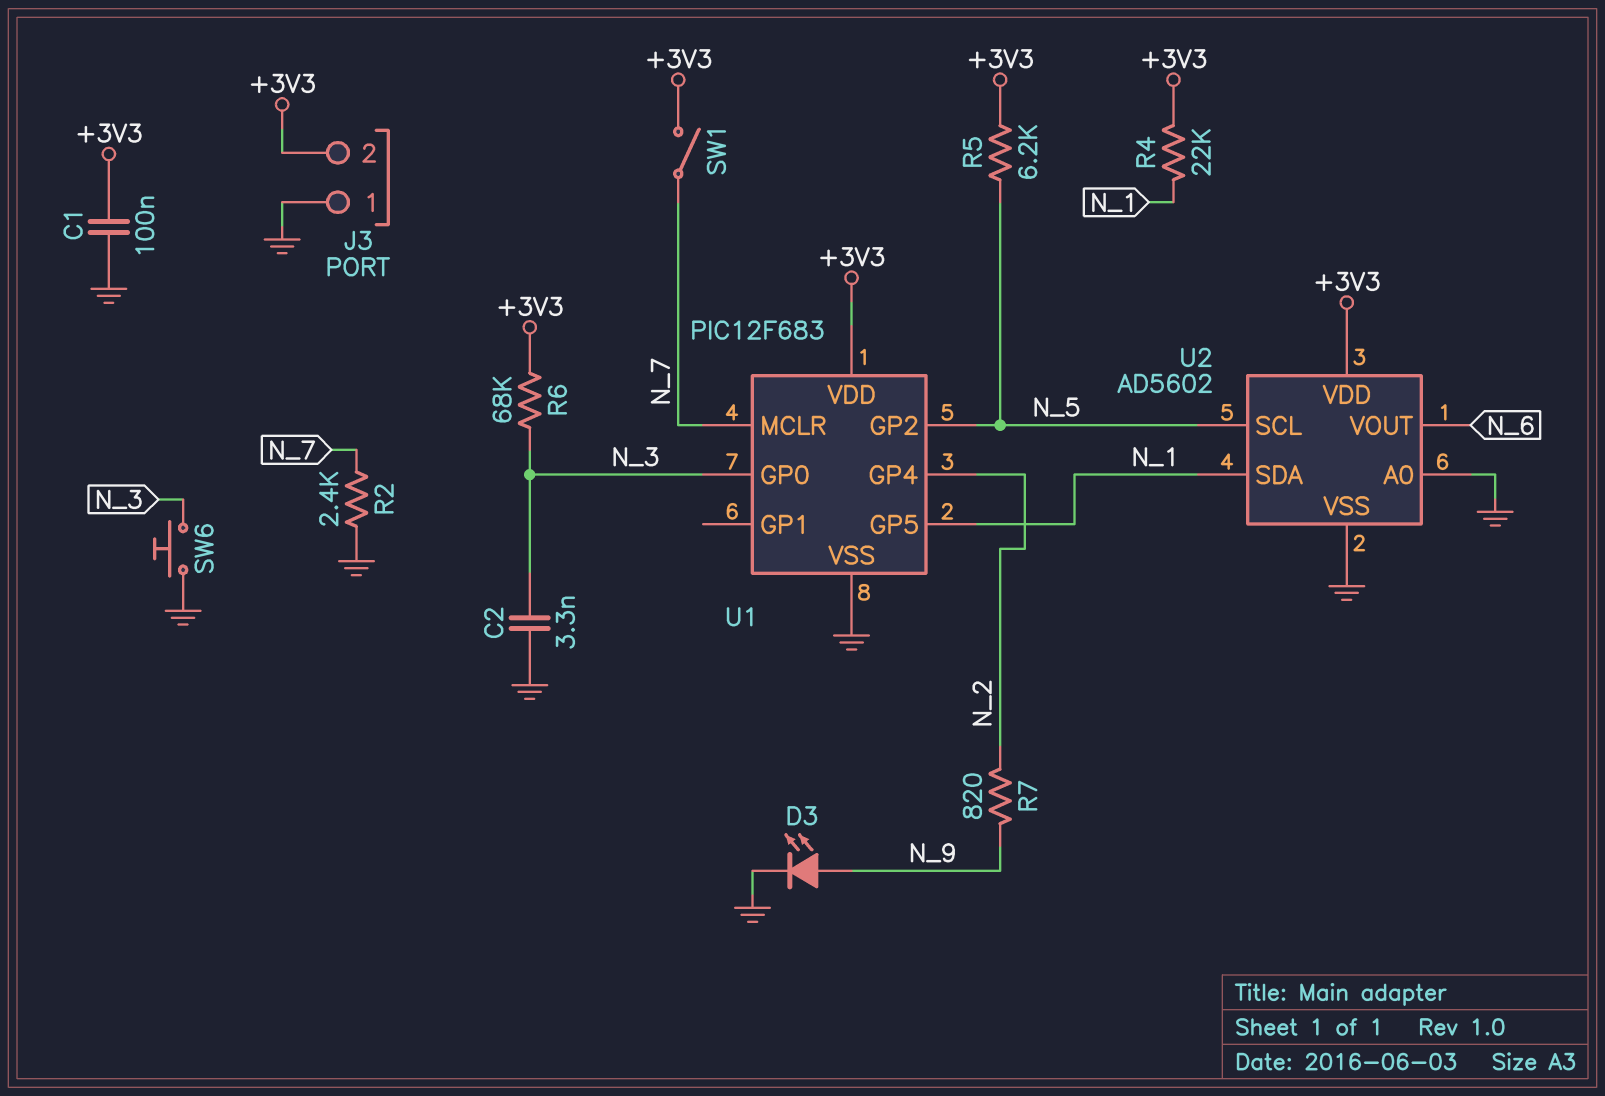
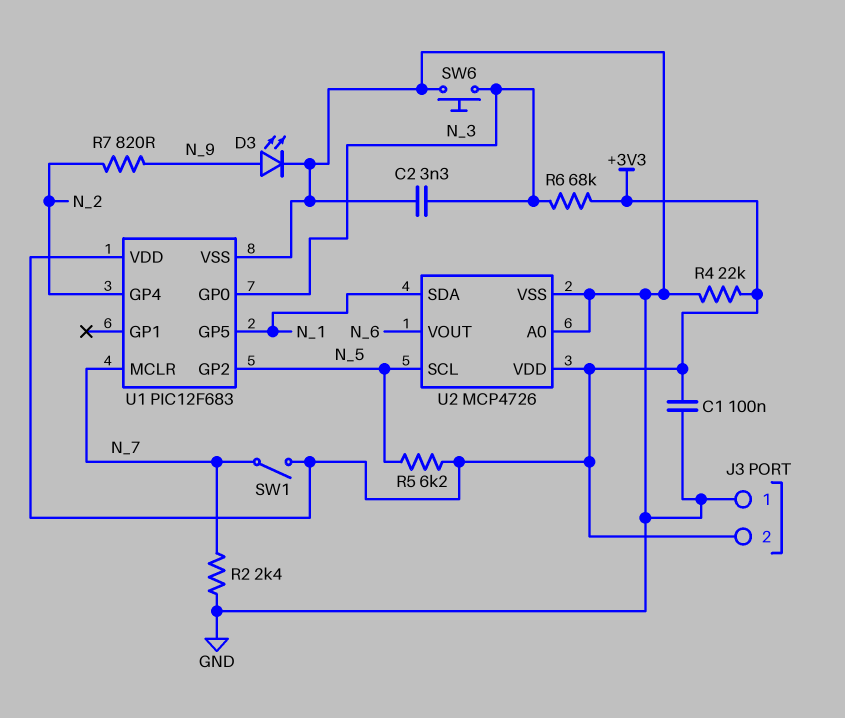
R4: 22k (+3V3, N_1) -> 22k (+3V3, GND)
U2: AD5602 -> MCP4726

